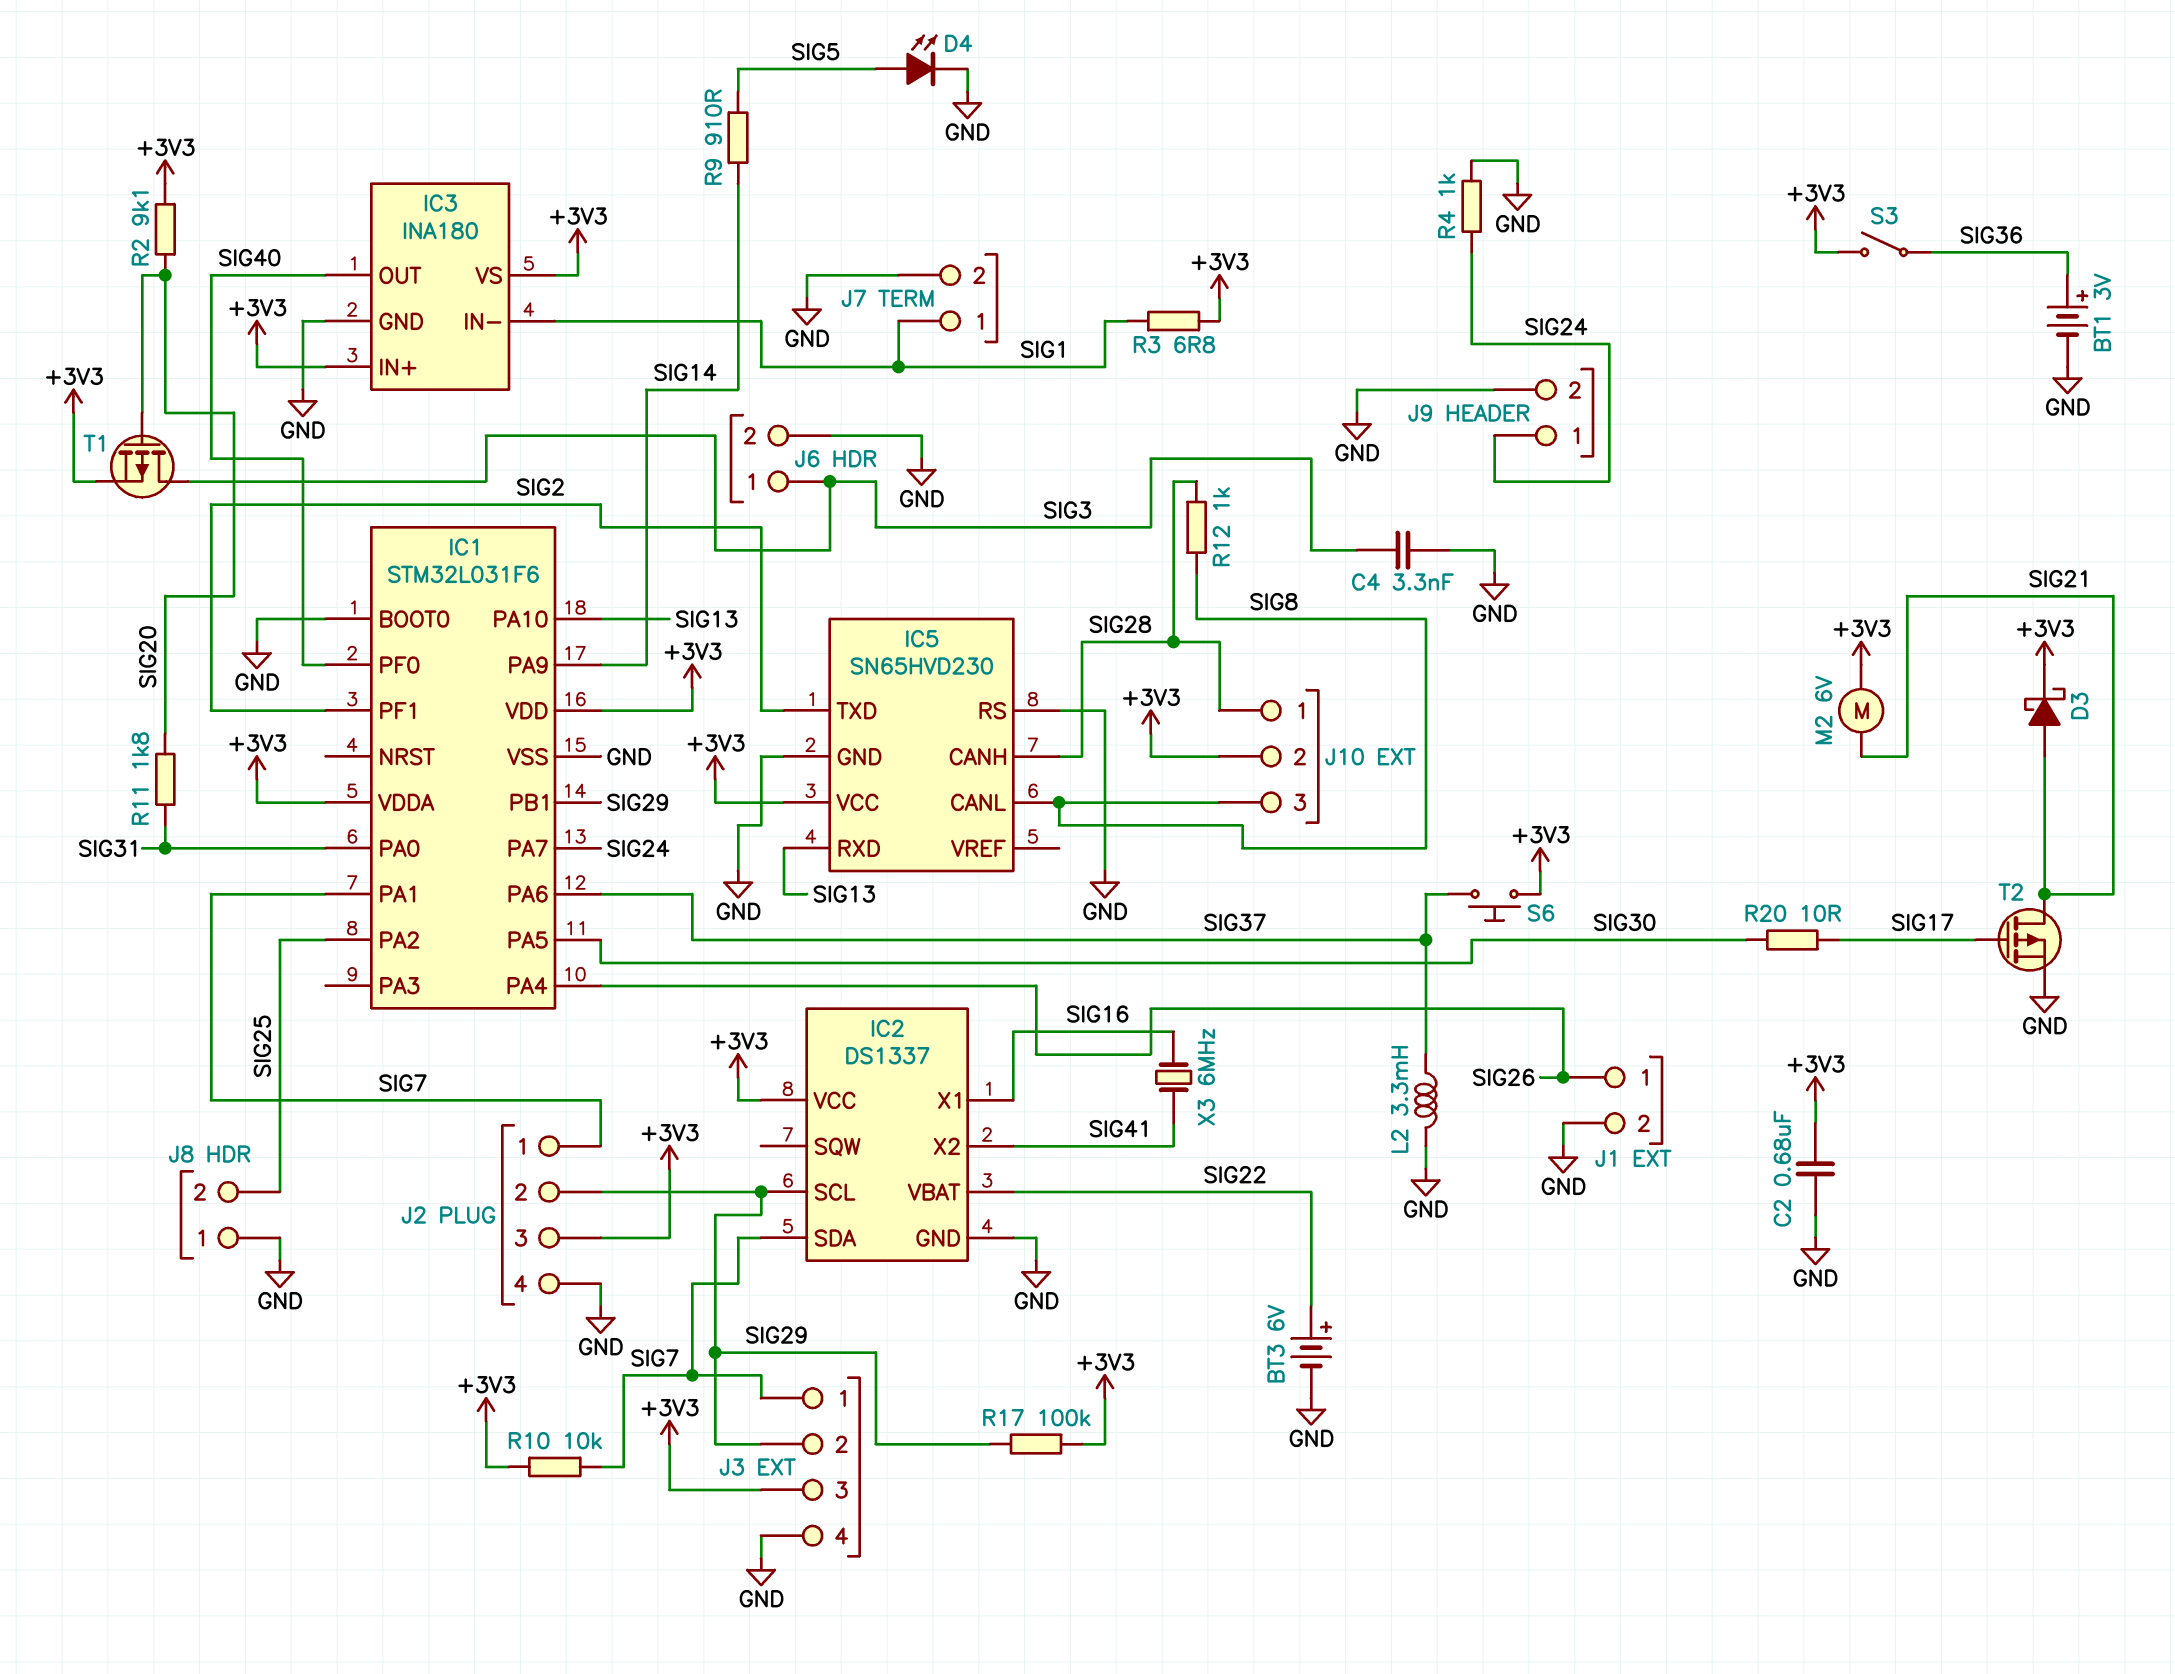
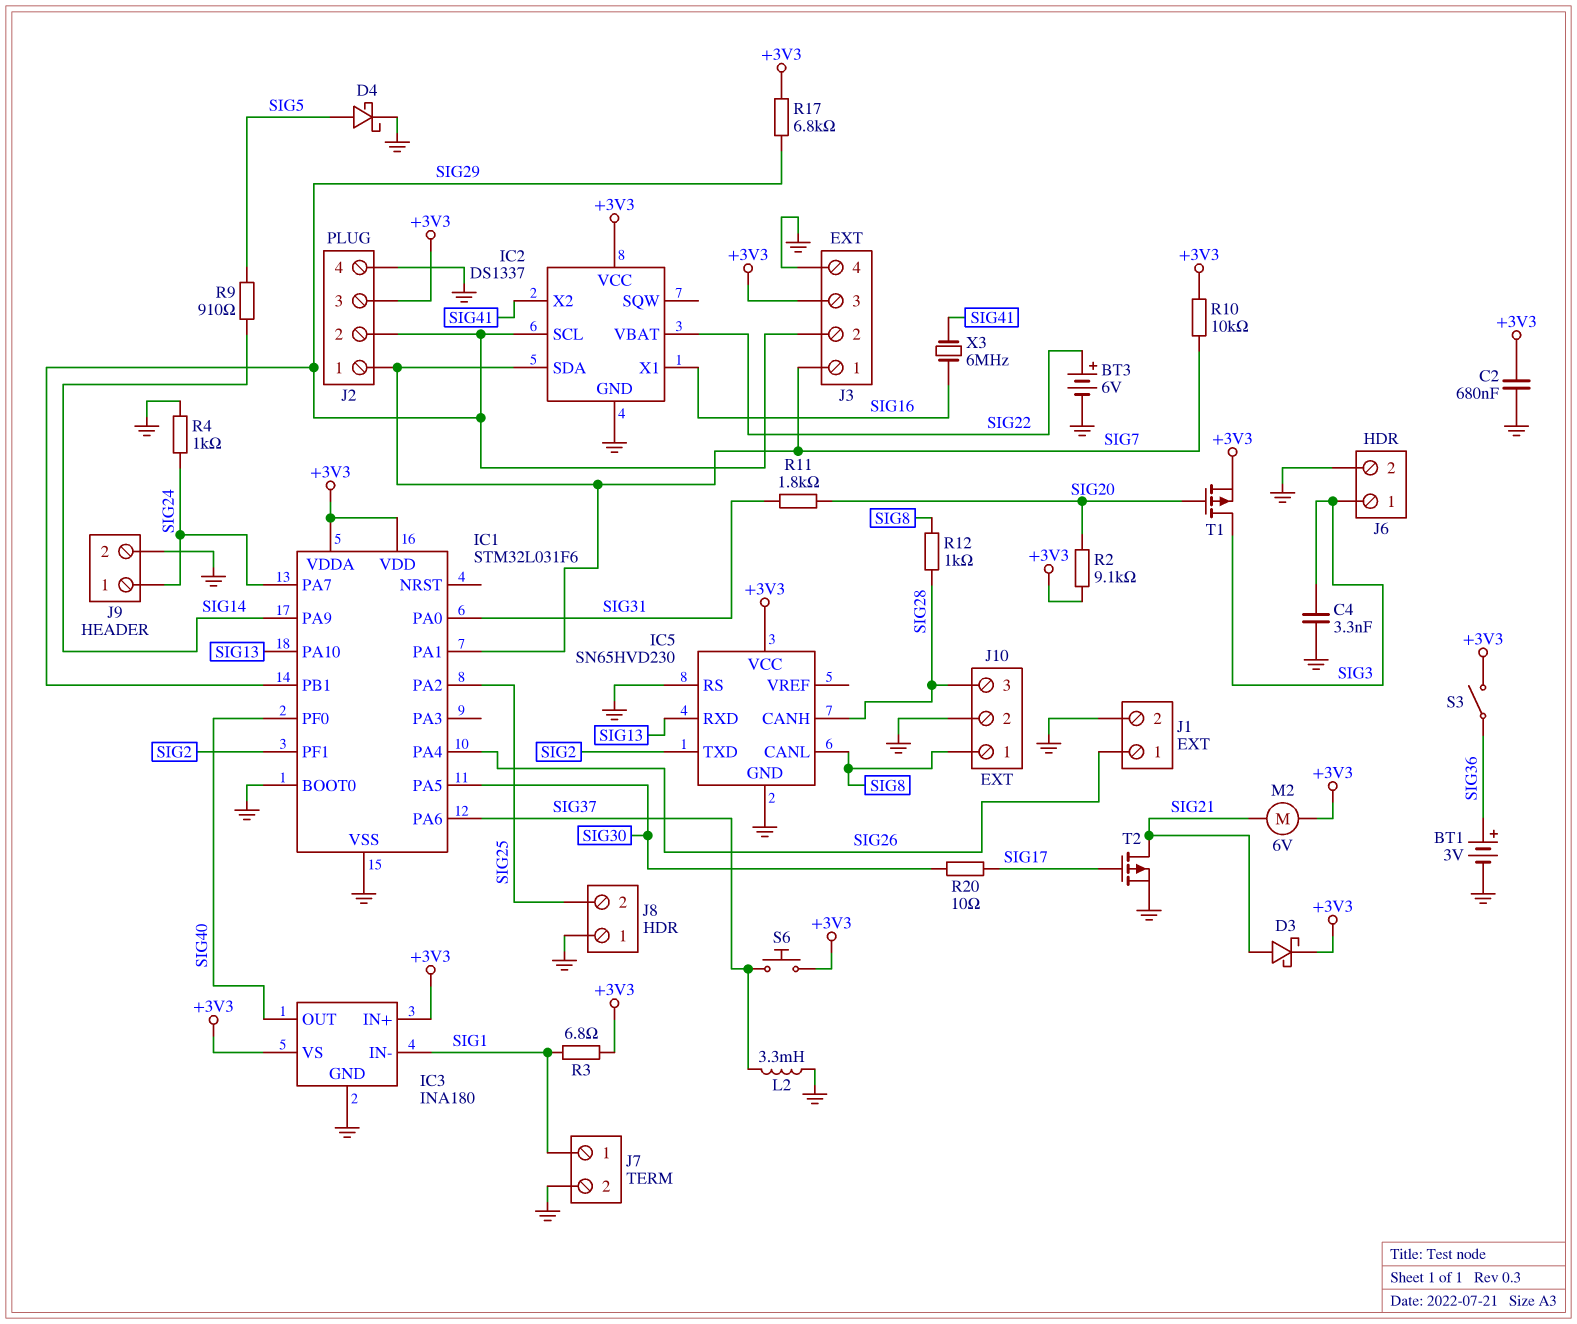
D4: LED (A SIG5, K GND) -> schottky (A SIG5, K GND)
J10 pin 1: SIG28 -> SIG8
J10 pin 2: +3V3 -> GND
J10 pin 3: SIG8 -> SIG28
R17: 100k (+3V3, SIG29) -> 6.8k (+3V3, SIG29)

